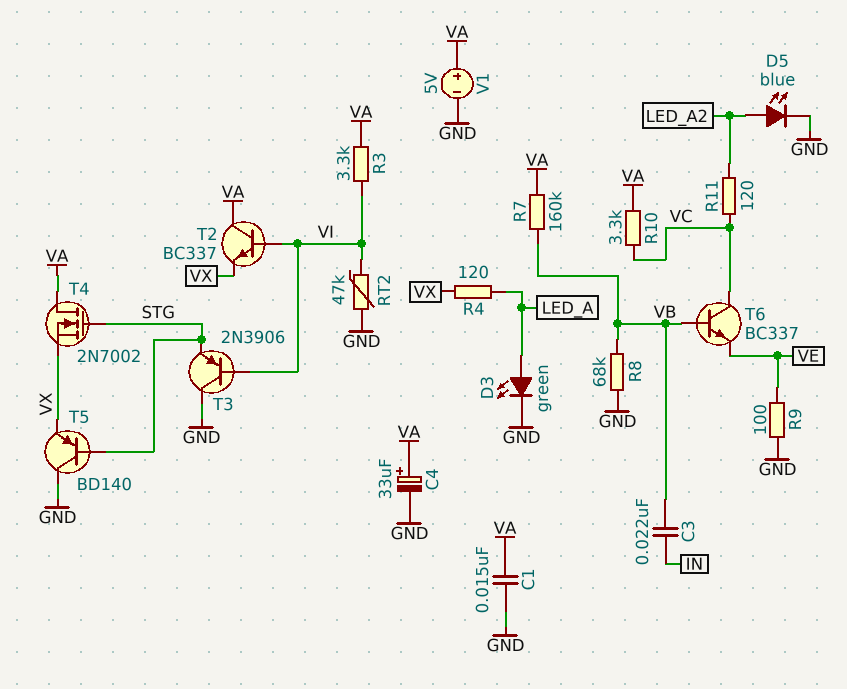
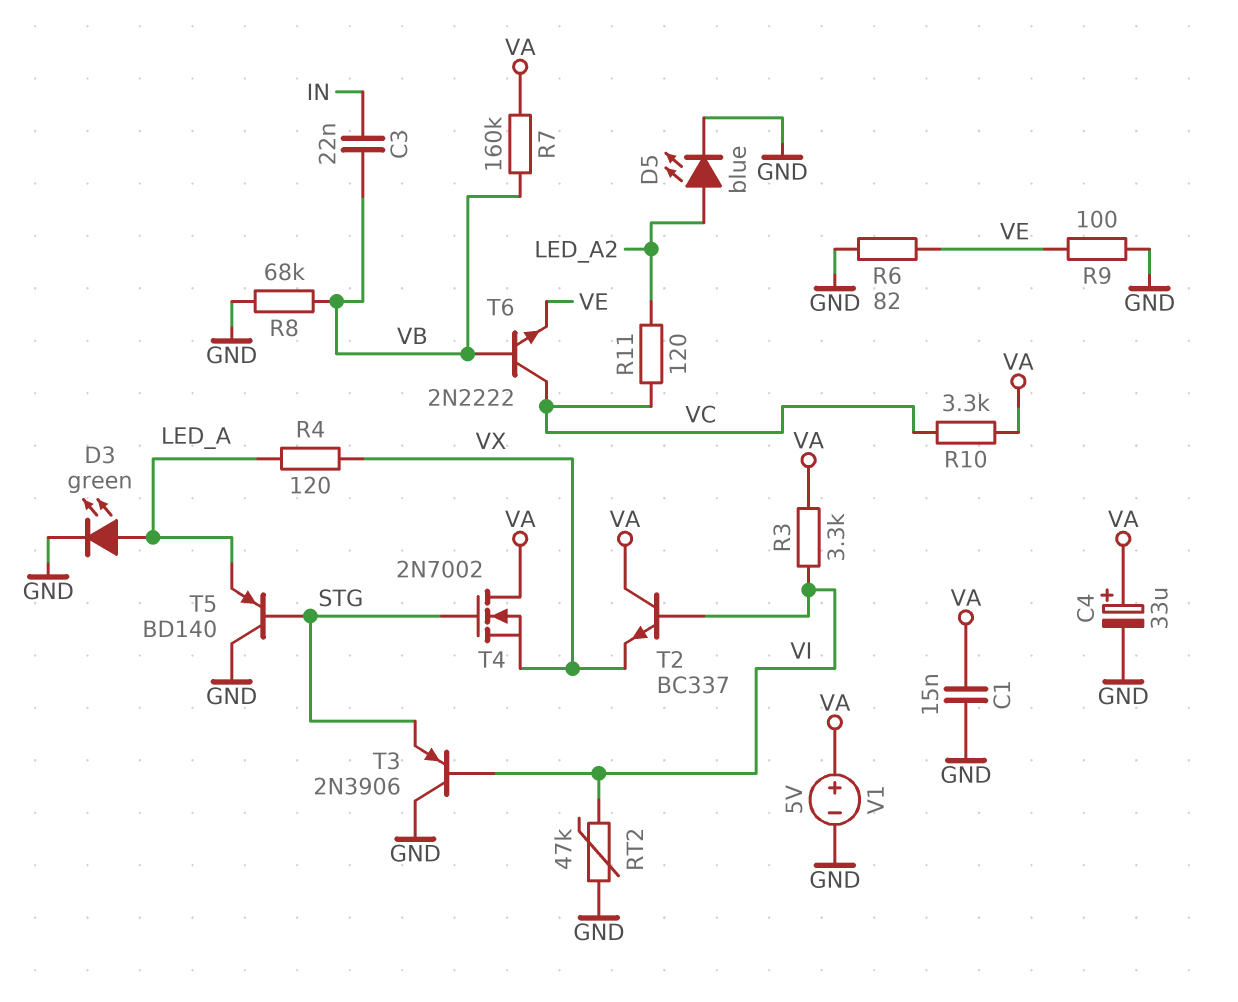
R6: none -> 82 (GND, VE)
T5: PNP BD140 (B STG, C GND, E VX) -> PNP BD140 (B STG, C GND, E LED_A)
T6: NPN BC337 (B VB, C VC, E VE) -> NPN 2N2222 (B VB, C VC, E VE)

